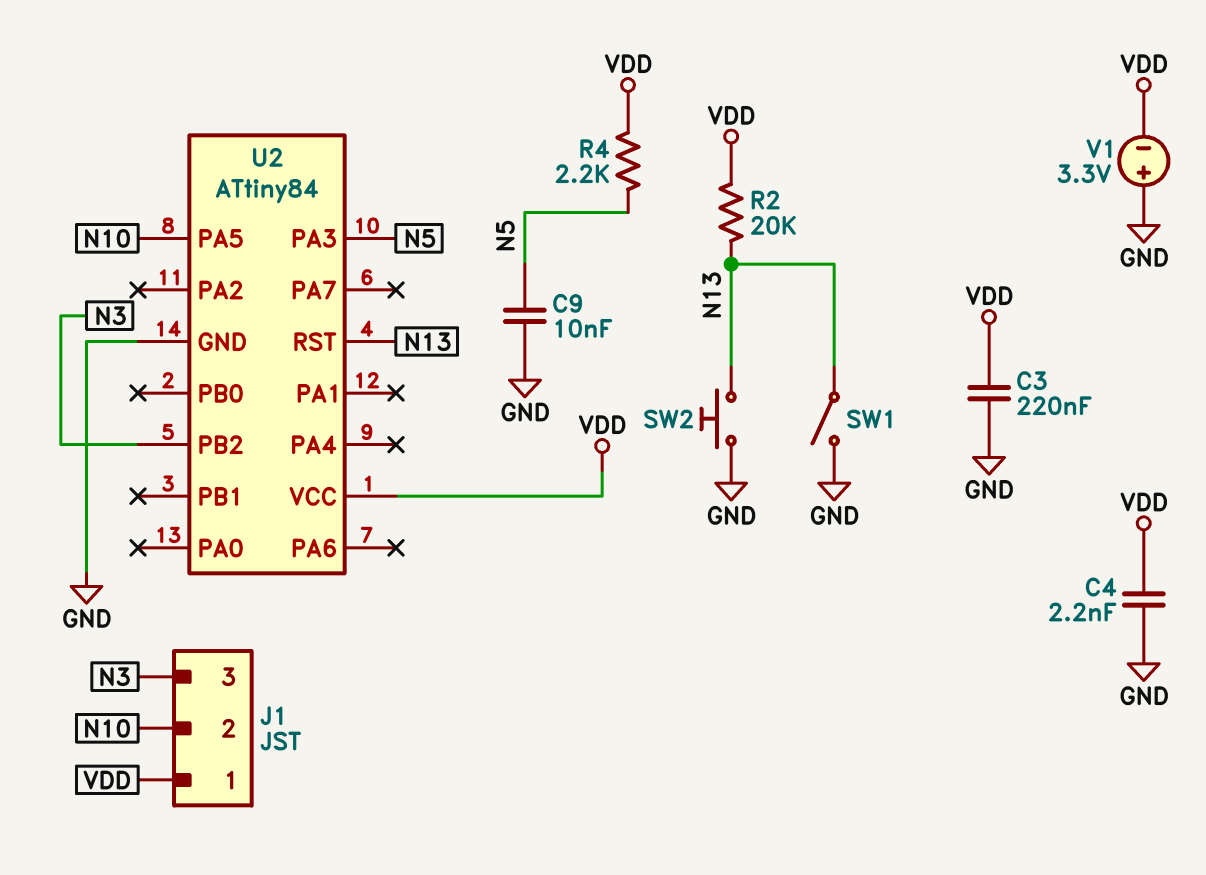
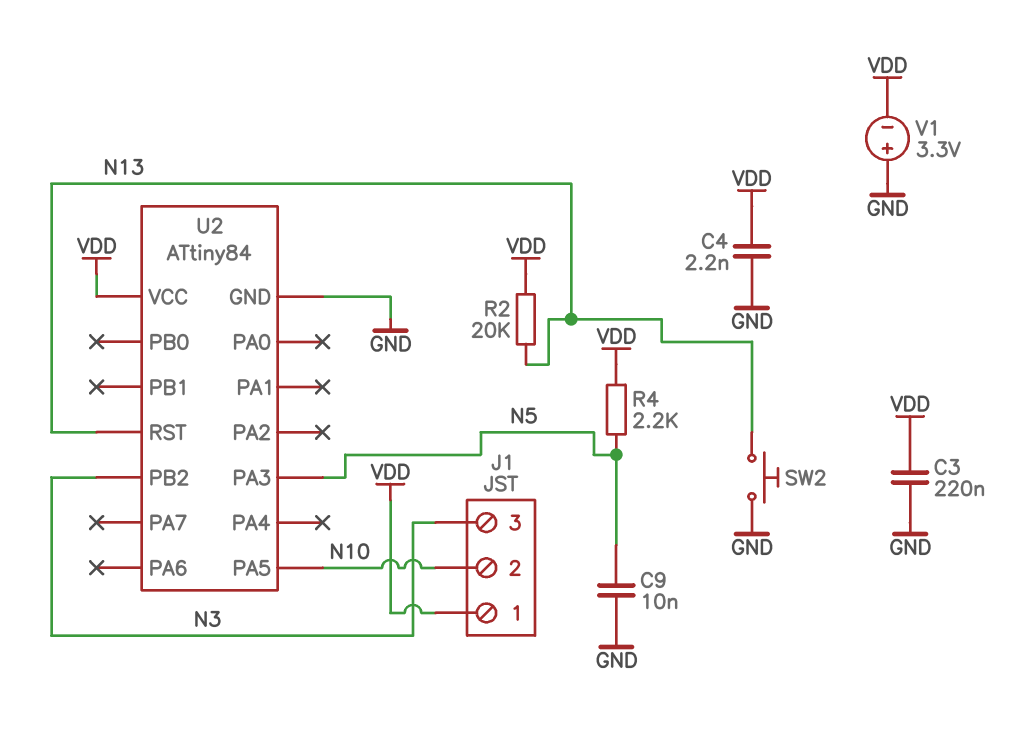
SW1: switch (GND, N13) -> none

